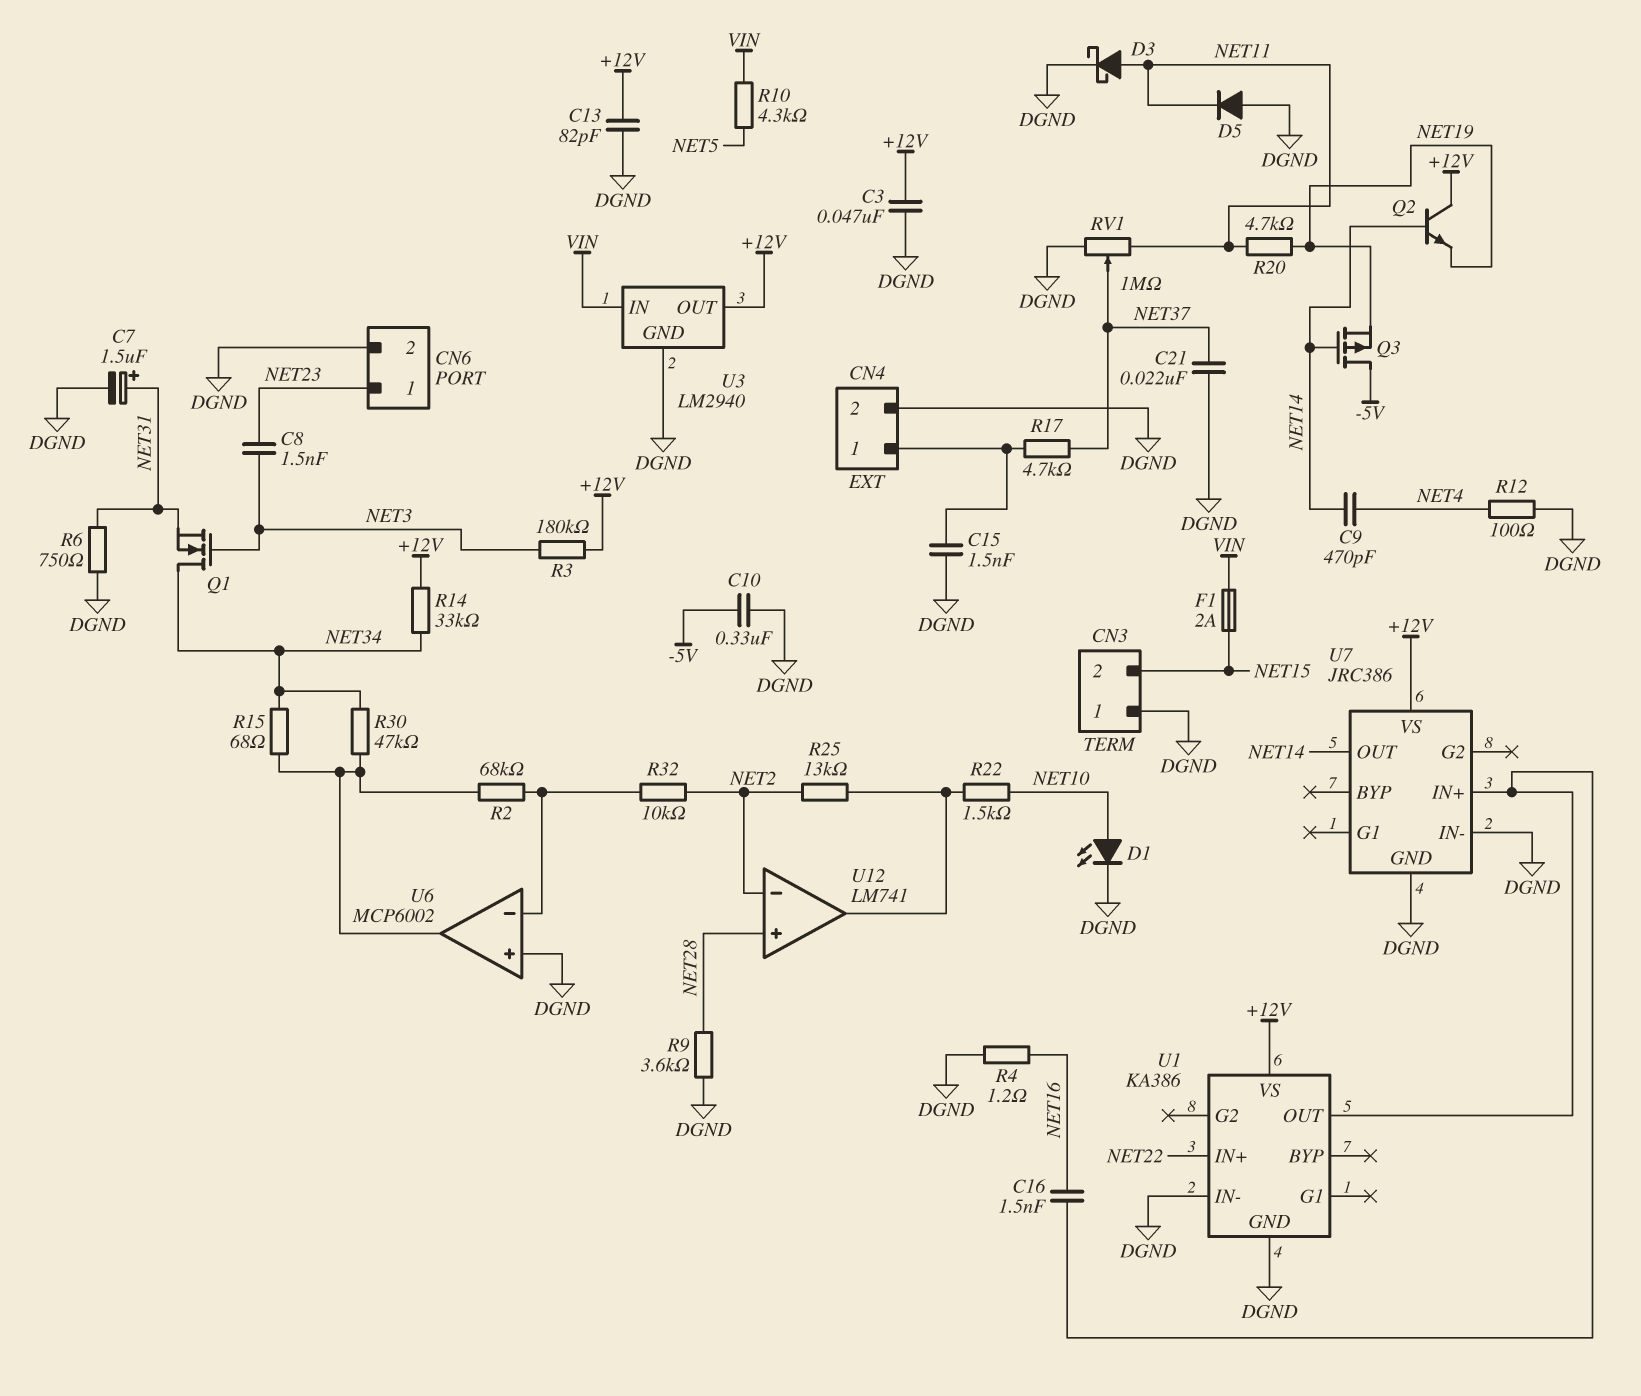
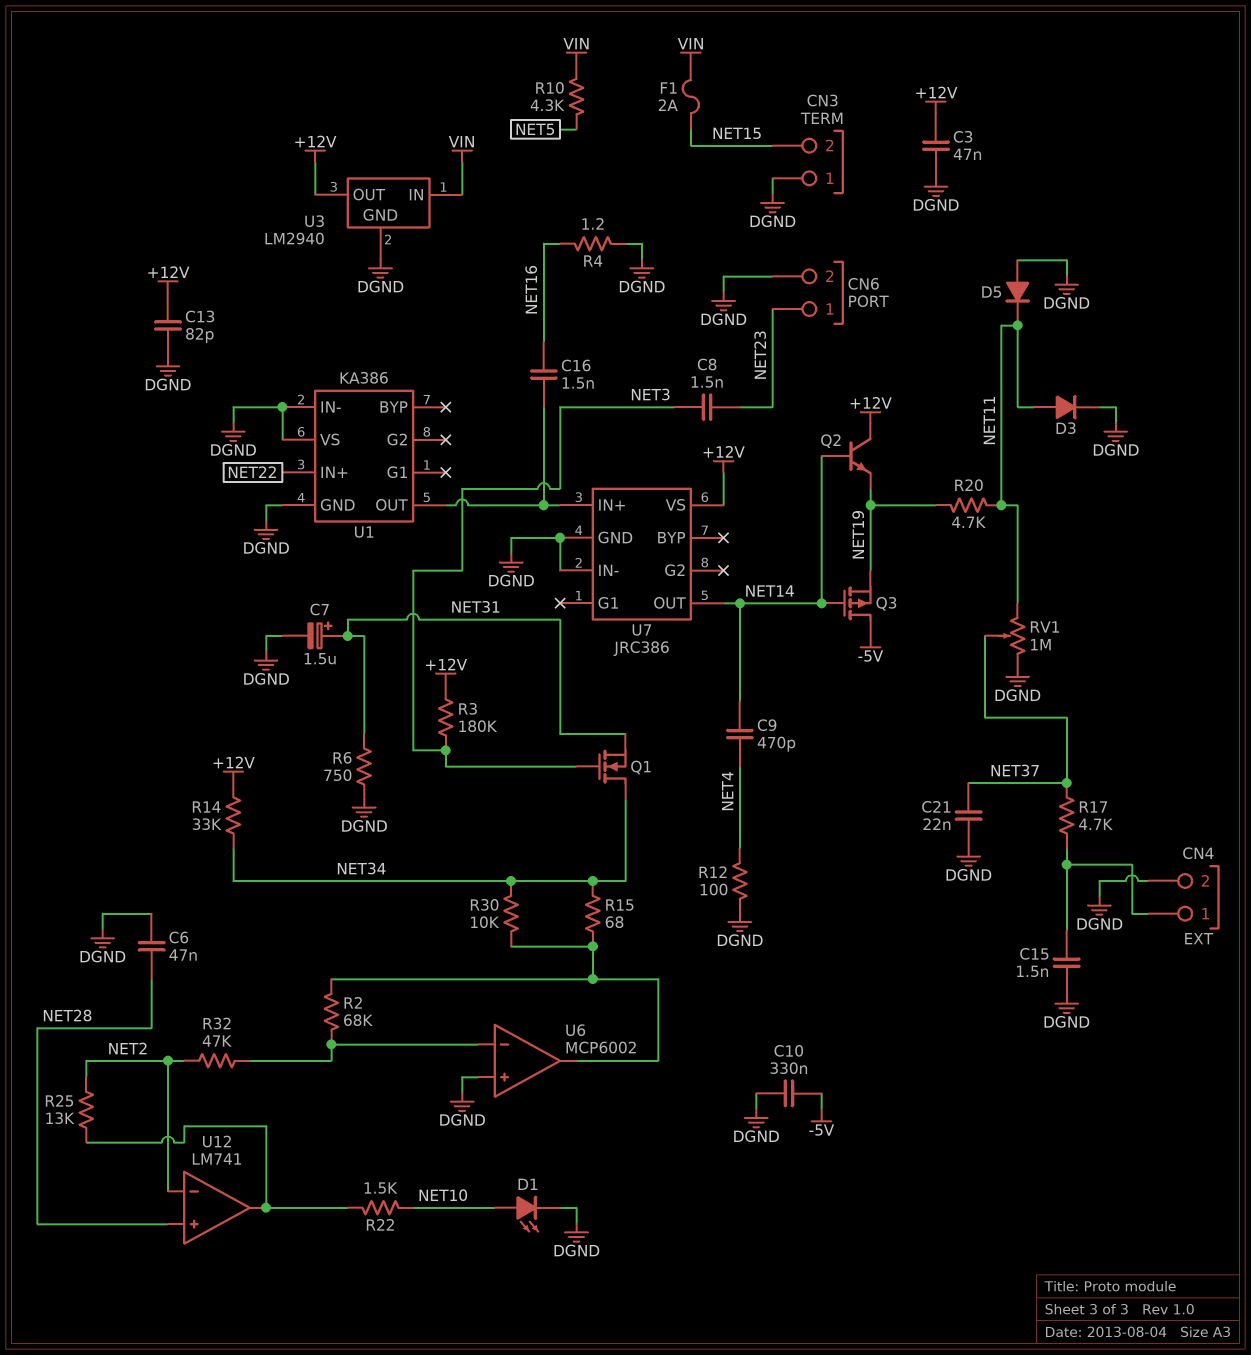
C6: none -> 47nF (DGND, NET28)
D3: schottky (A NET11, K DGND) -> diode (A NET11, K DGND)
R9: 3.6k (DGND, NET28) -> none
R30: 47k (NET34, U6/out) -> 10k (NET34, U6/out)
R32: 10k (NET2, U6/in-) -> 47k (NET2, U6/in-)
U1 pin VS: +12V -> DGND

